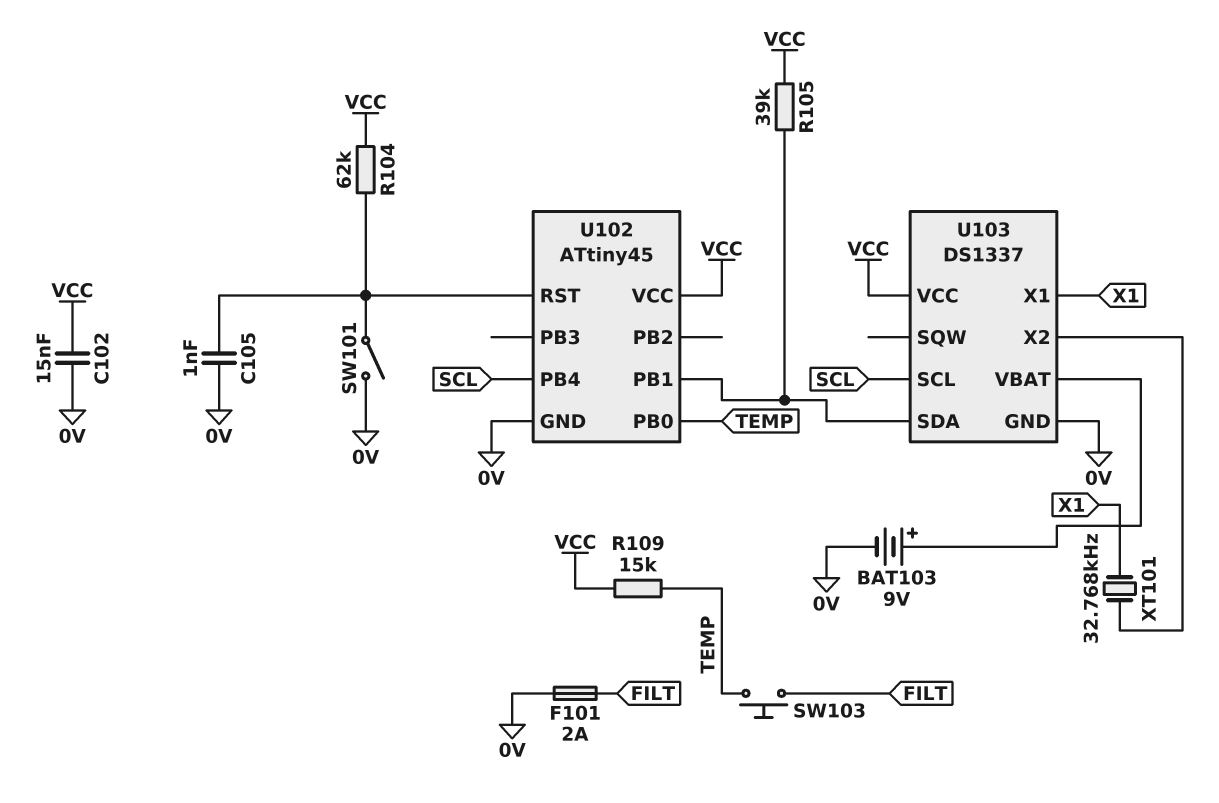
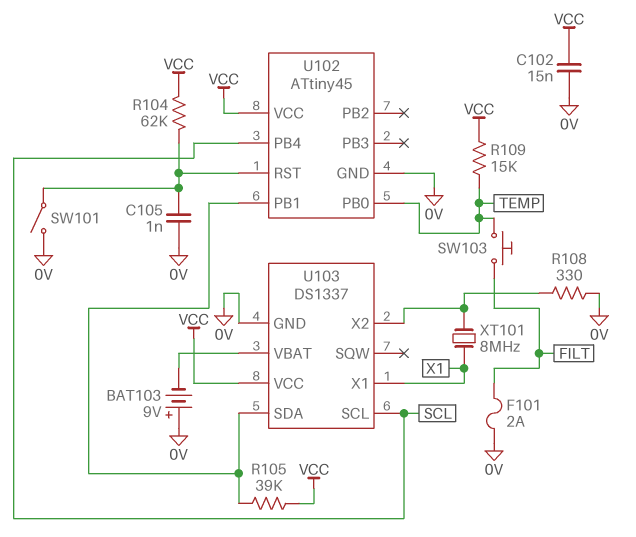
BAT103: 9V (plus U103/VBAT, minus 0V) -> 9V (plus 0V, minus U103/VBAT)
R108: none -> 330 (0V, U103/X2)
XT101: 32.768kHz (U103/X2, X1) -> 8MHz (U103/X2, X1)

